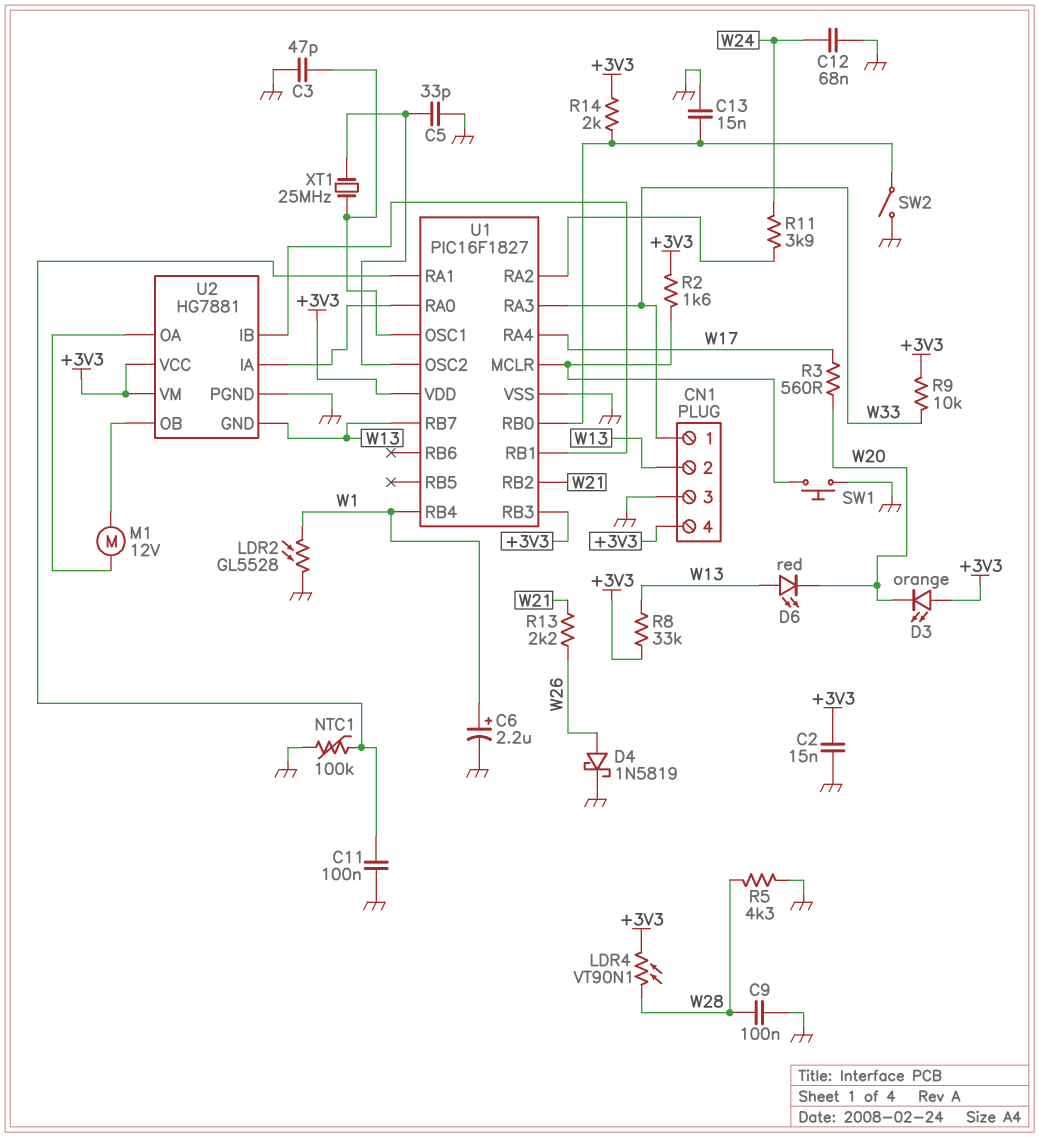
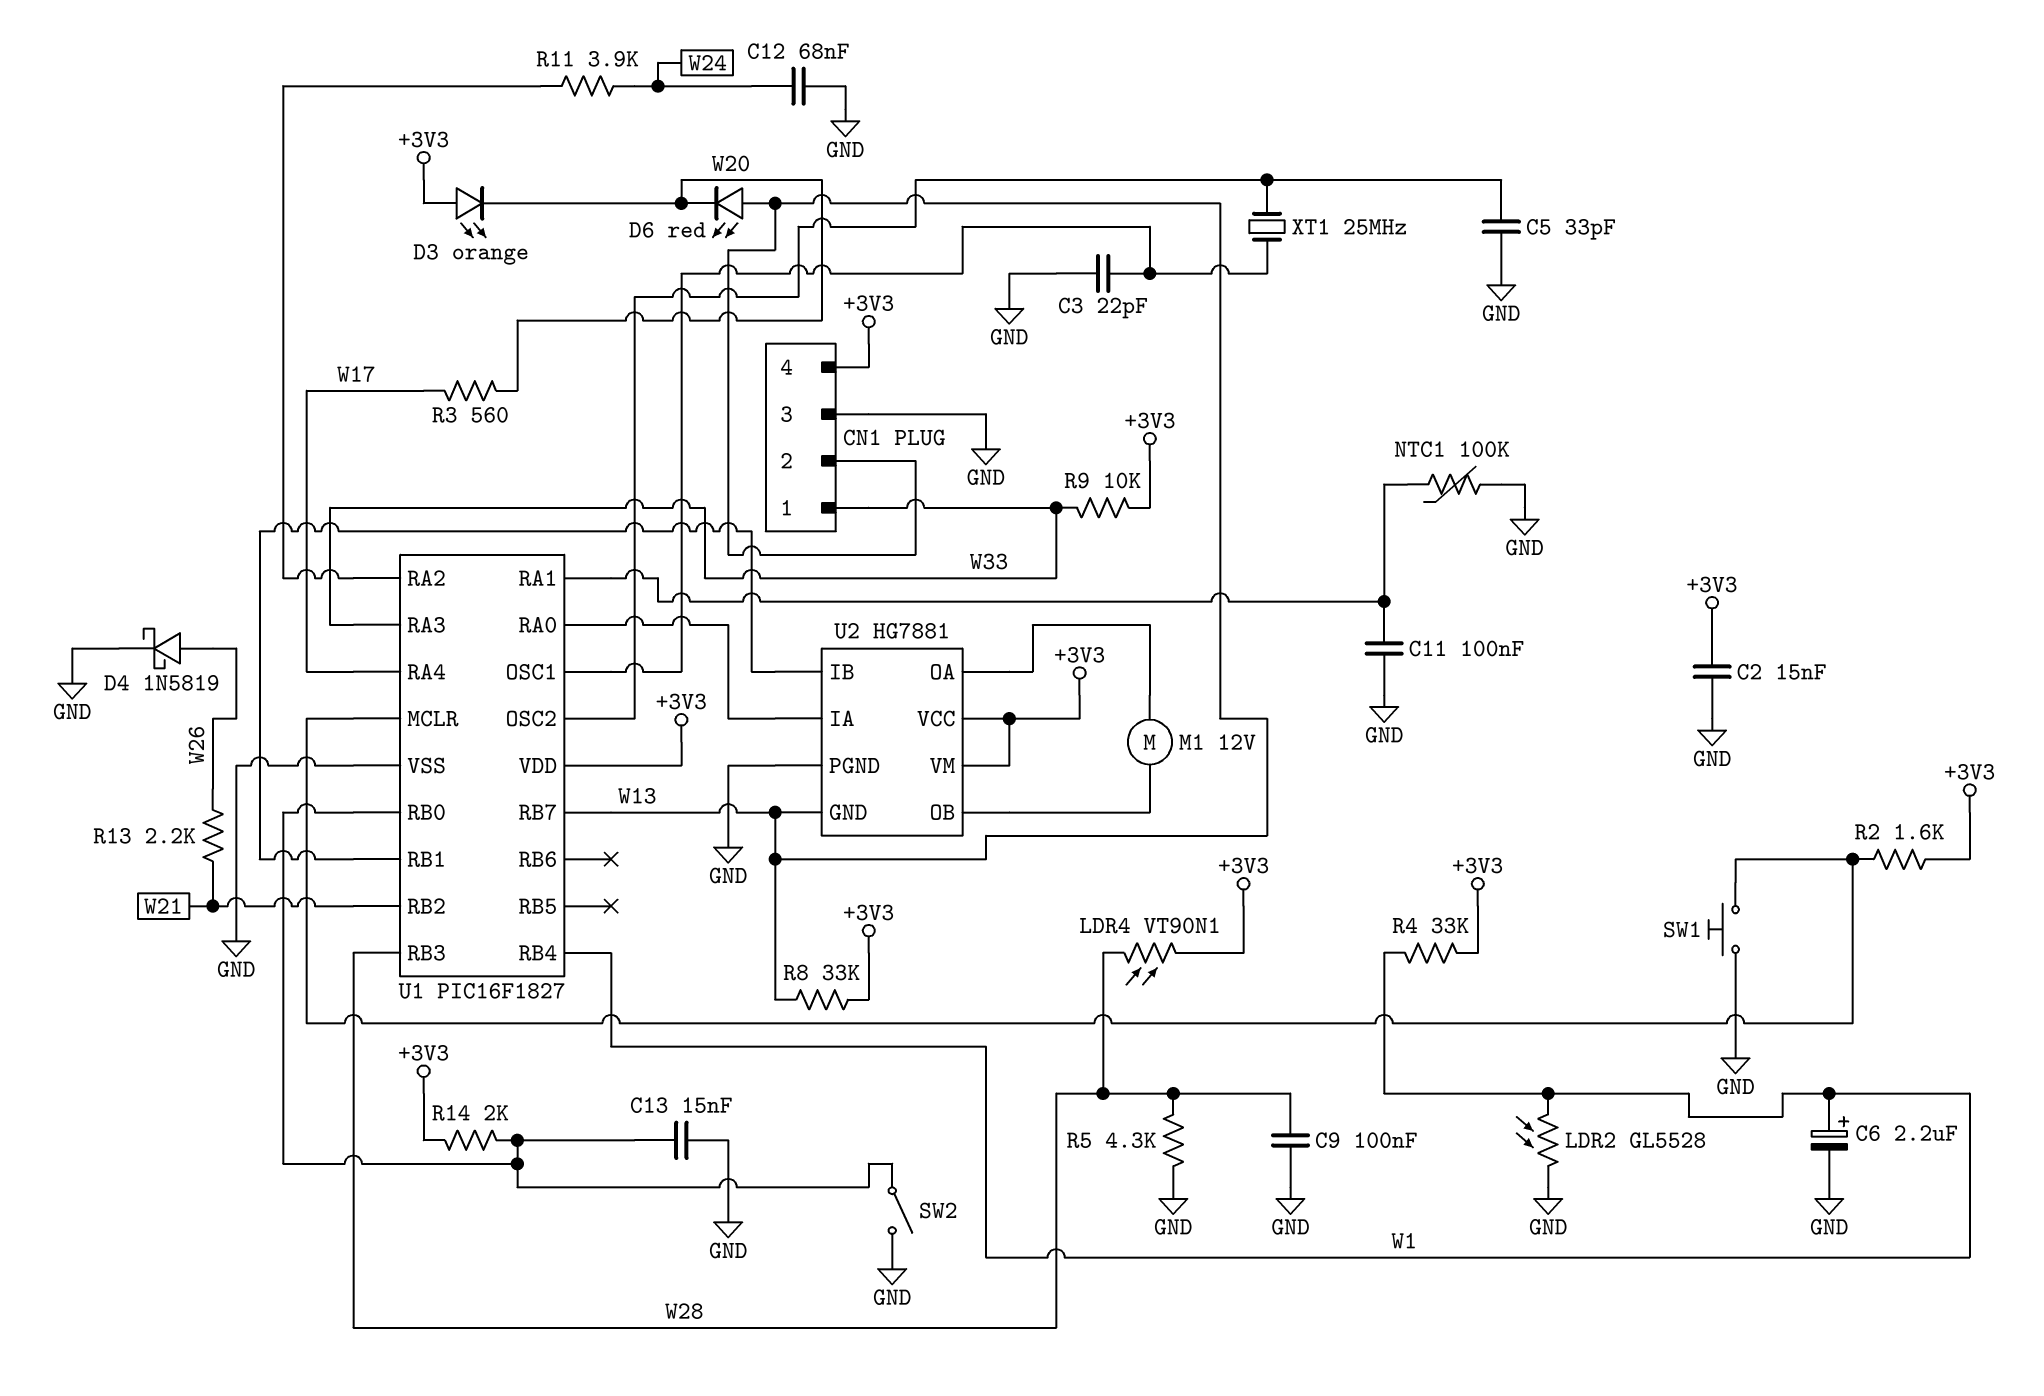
C3: 47pF (GND, U1/OSC1) -> 22pF (GND, U1/OSC1)
R4: none -> 33k (+3V3, W1)
U1 pin RB3: +3V3 -> W28

